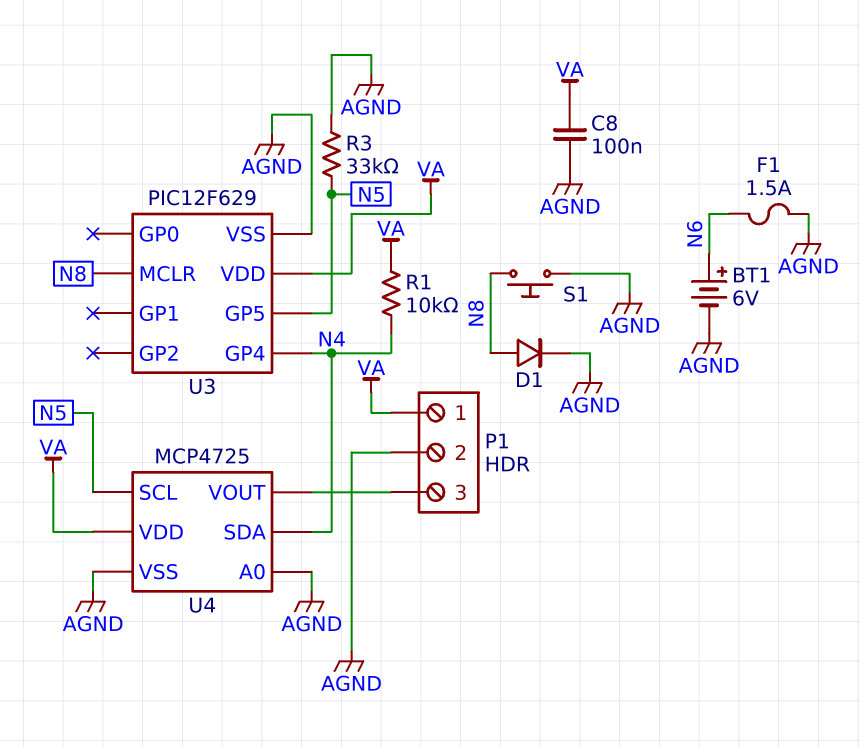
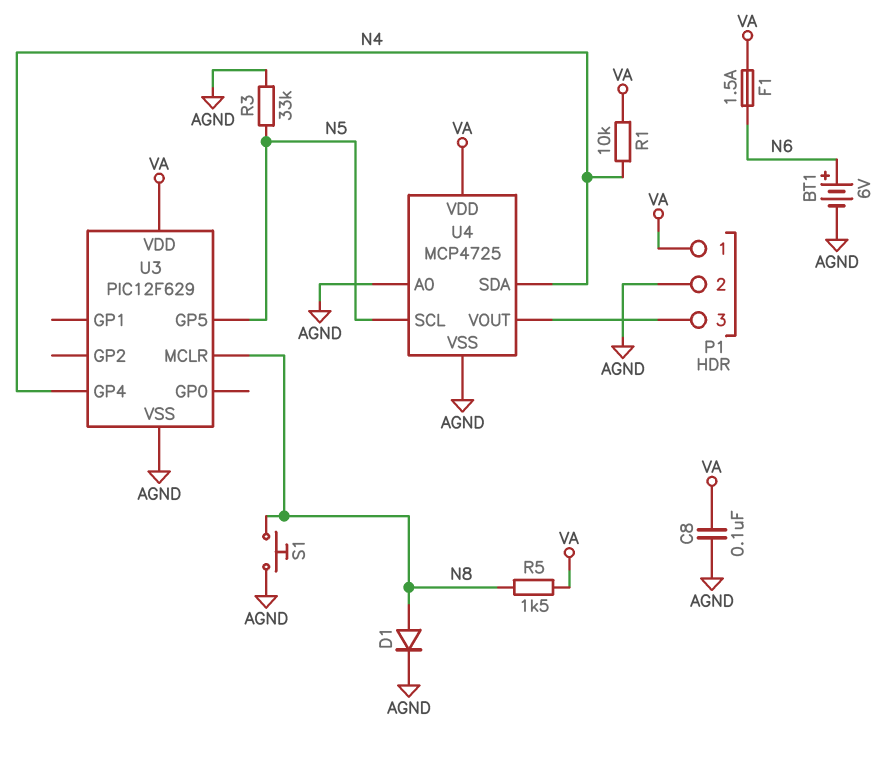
F1: 1.5A (AGND, N6) -> 1.5A (N6, VA)
R5: none -> 1.5k (N8, VA)

